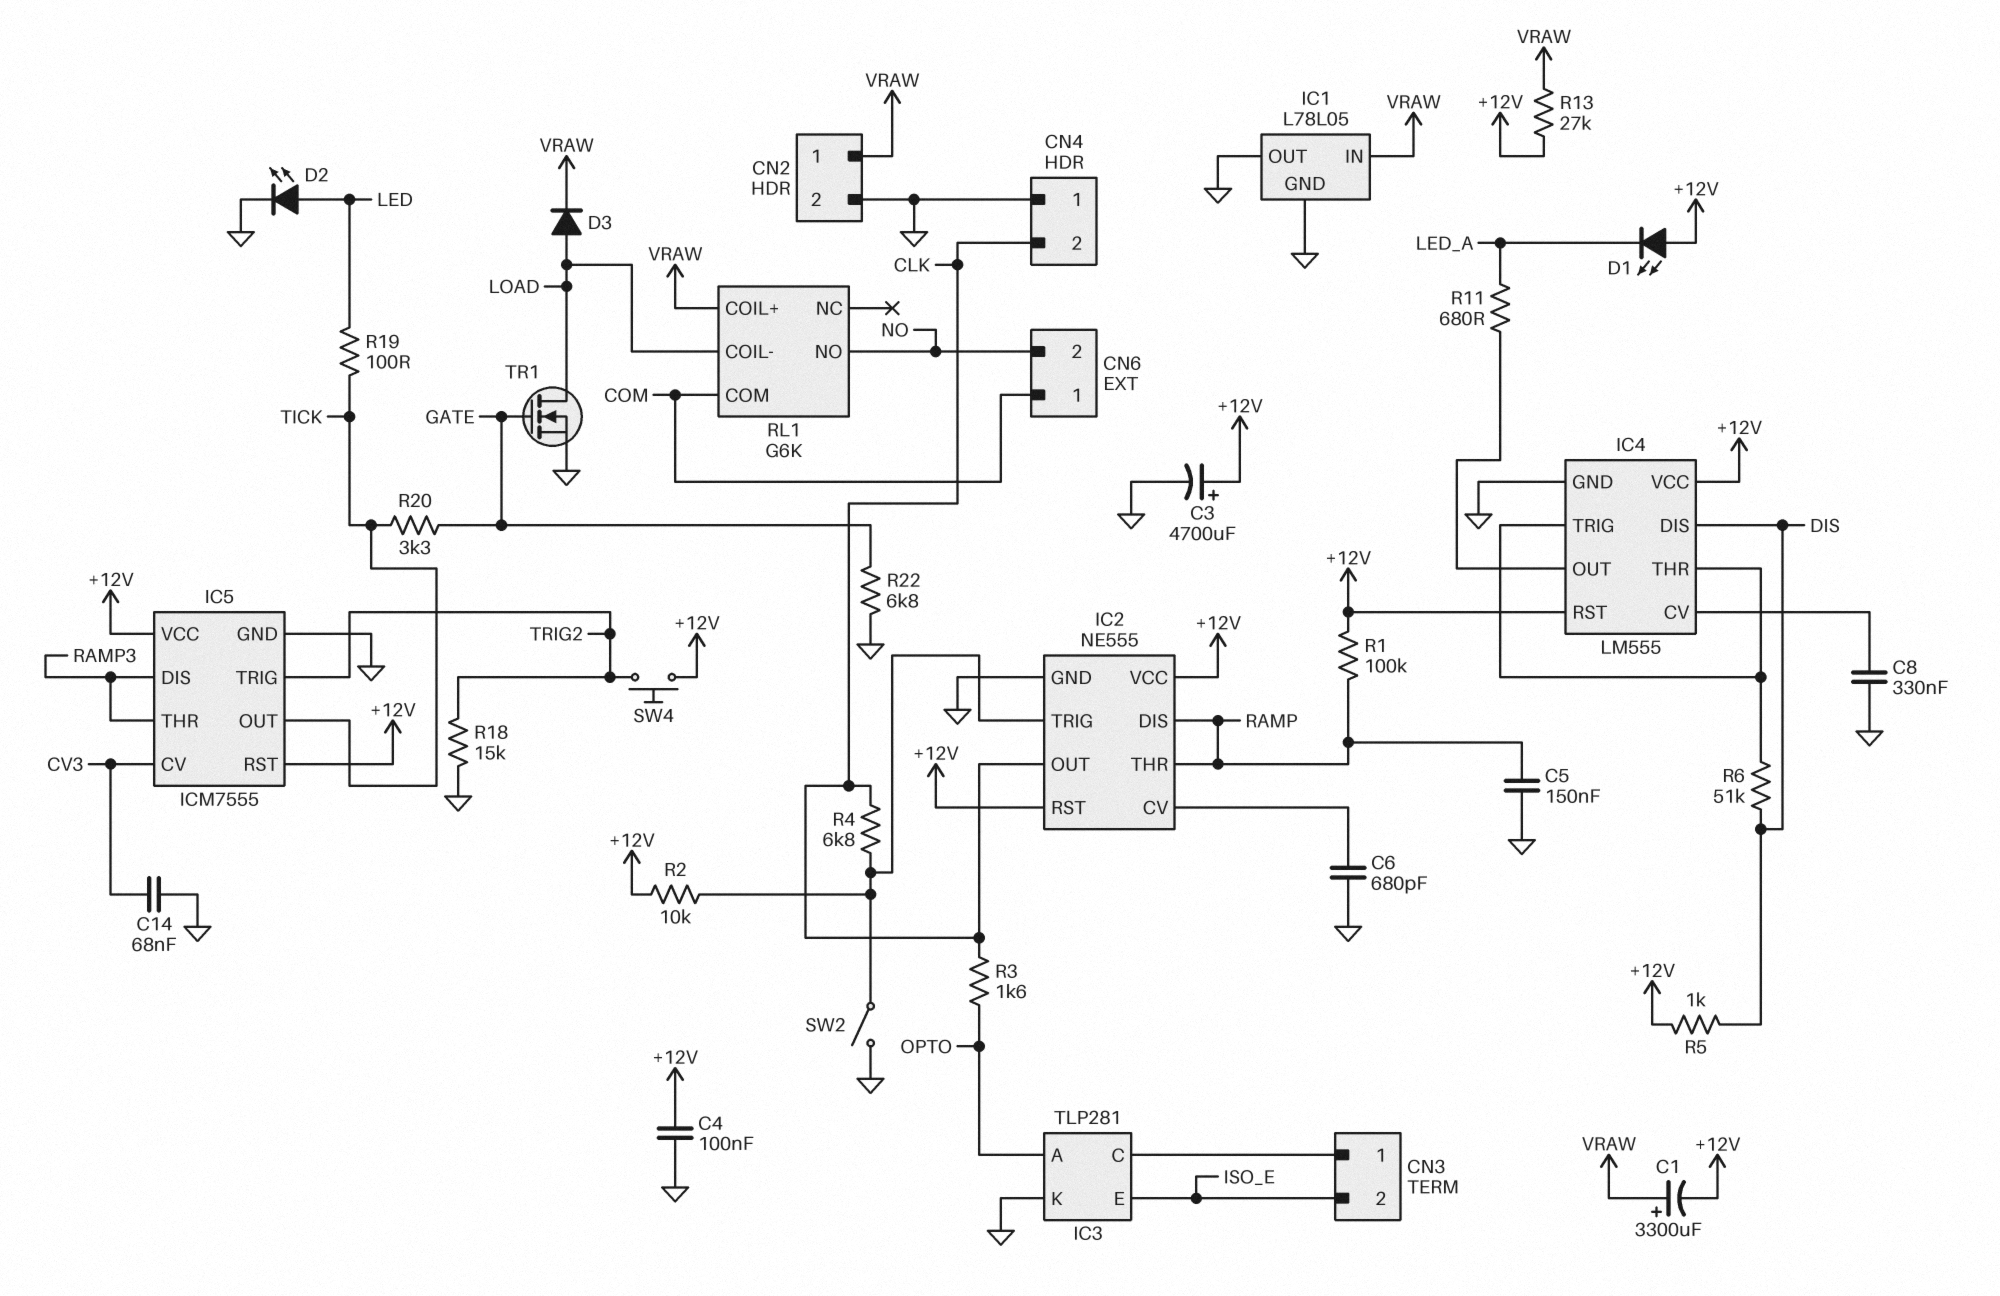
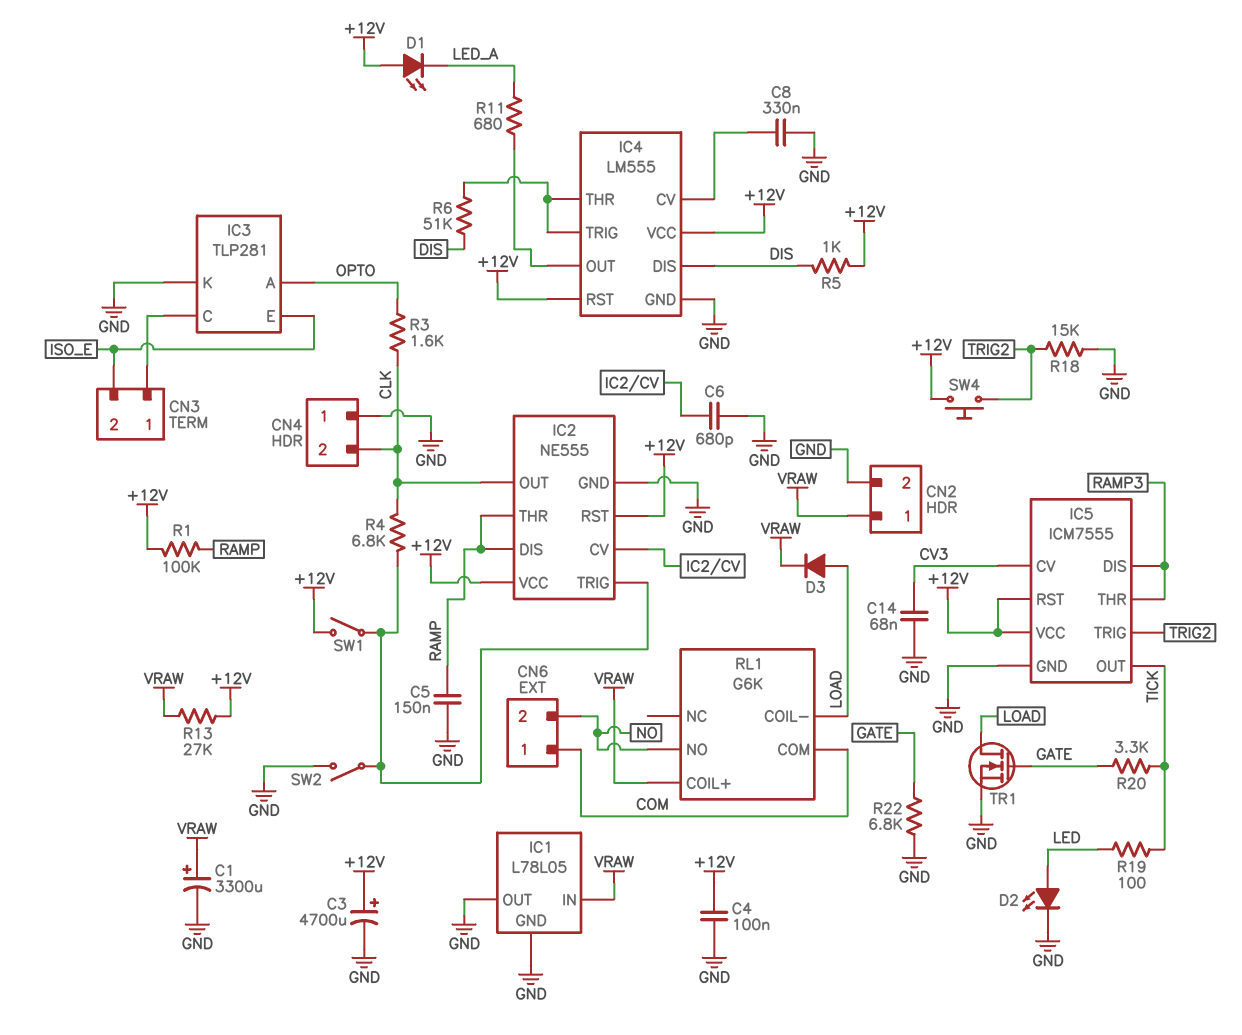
C1: 3300uF (plus VRAW, minus +12V) -> 3300uF (plus VRAW, minus GND)
R2: 10k (+12V, IC2/TRIG) -> none
SW1: none -> switch (+12V, IC2/TRIG)

